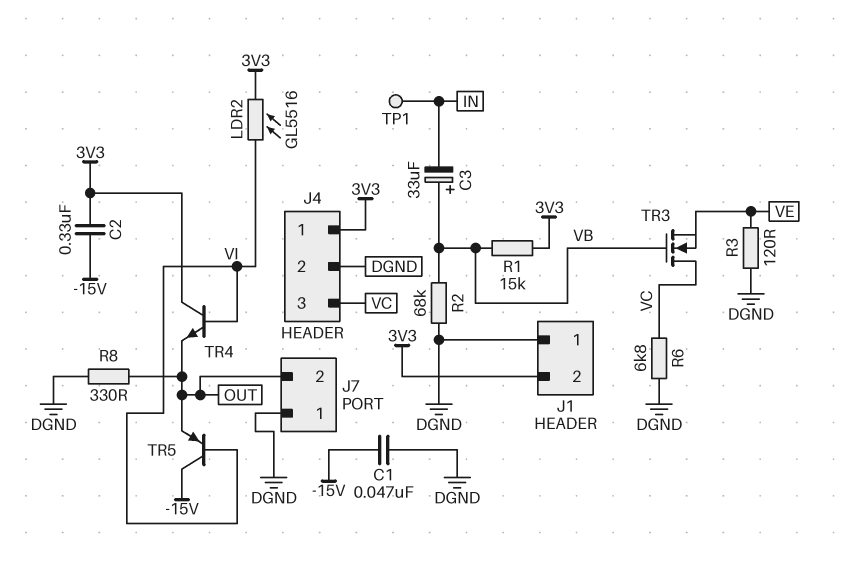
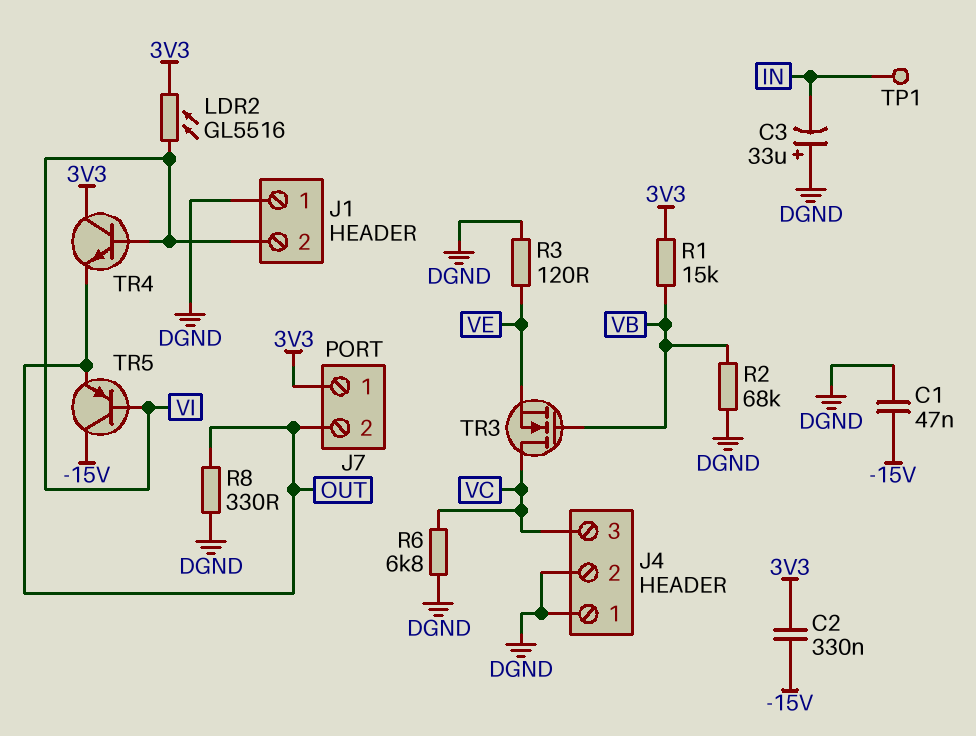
C3: 33uF (plus VB, minus IN) -> 33uF (plus DGND, minus IN)
J1 pin 2: 3V3 -> VI
J4 pin 1: 3V3 -> DGND
J7 pin 1: DGND -> 3V3

